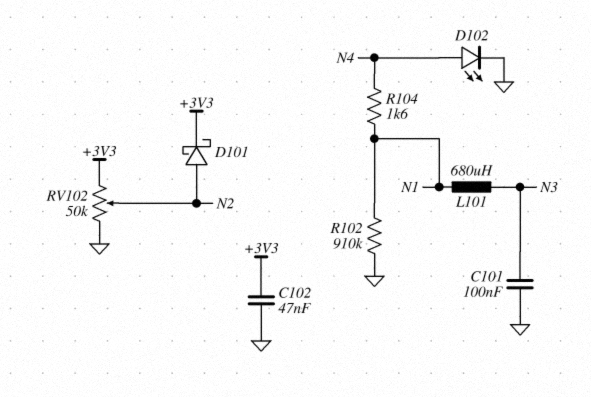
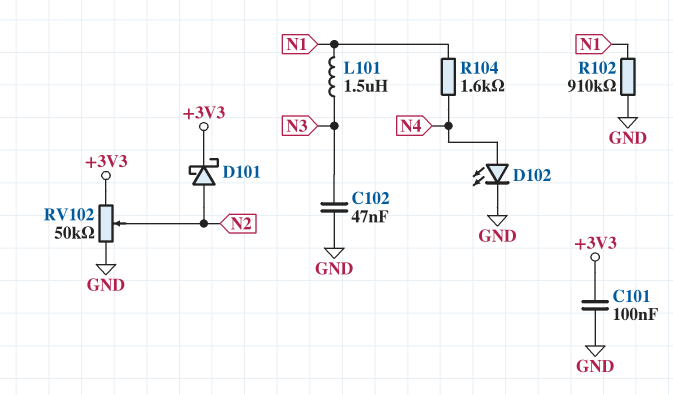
C101: 100nF (GND, N3) -> 100nF (+3V3, GND)
C102: 47nF (+3V3, GND) -> 47nF (GND, N3)
L101: 680uH (N1, N3) -> 1.5uH (N1, N3)

